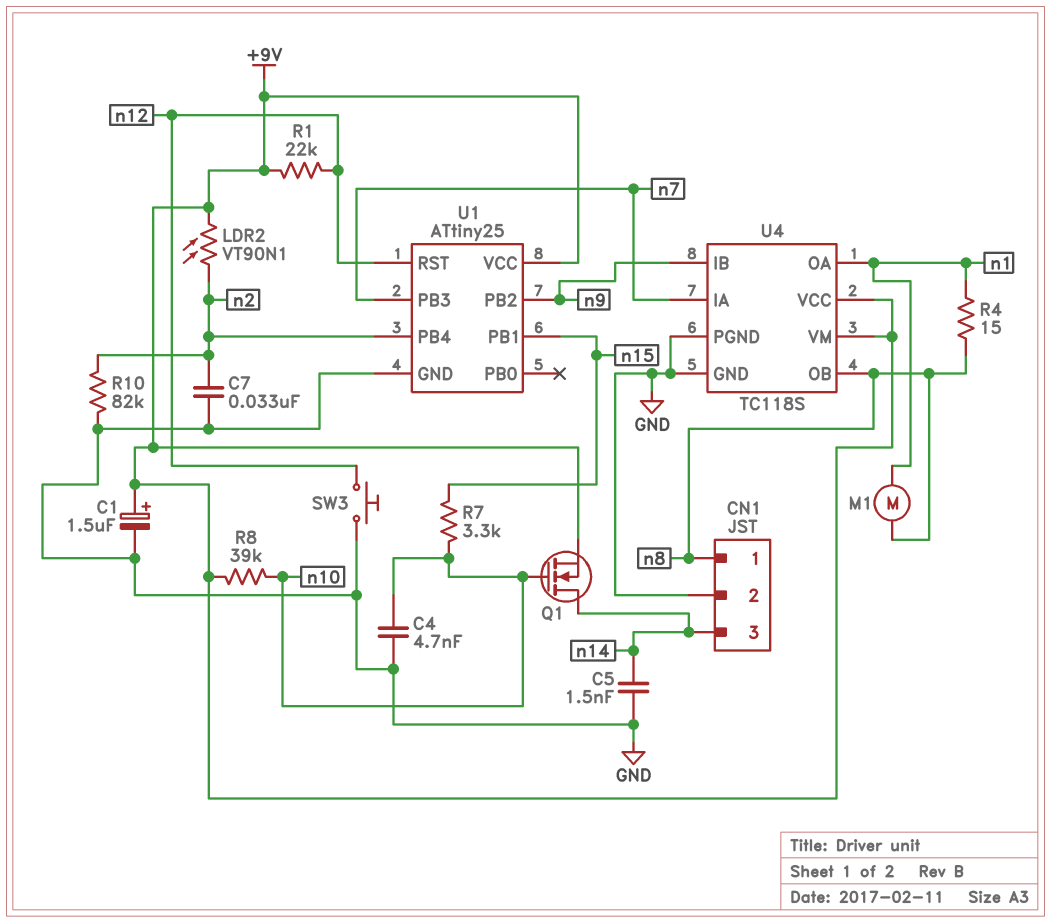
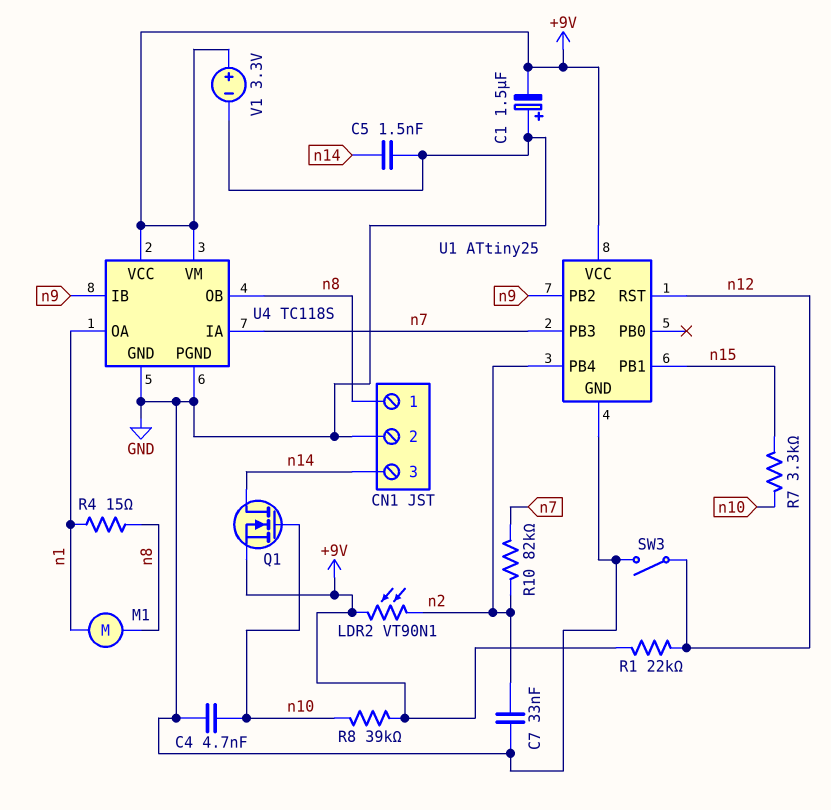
C1: 1.5uF (plus +9V, minus GND) -> 1.5uF (plus GND, minus +9V)
R10: 82k (GND, n2) -> 82k (n2, n7)
SW3: button (GND, n12) -> switch (GND, n12)
V1: none -> 3.3V (plus +9V, minus GND)

